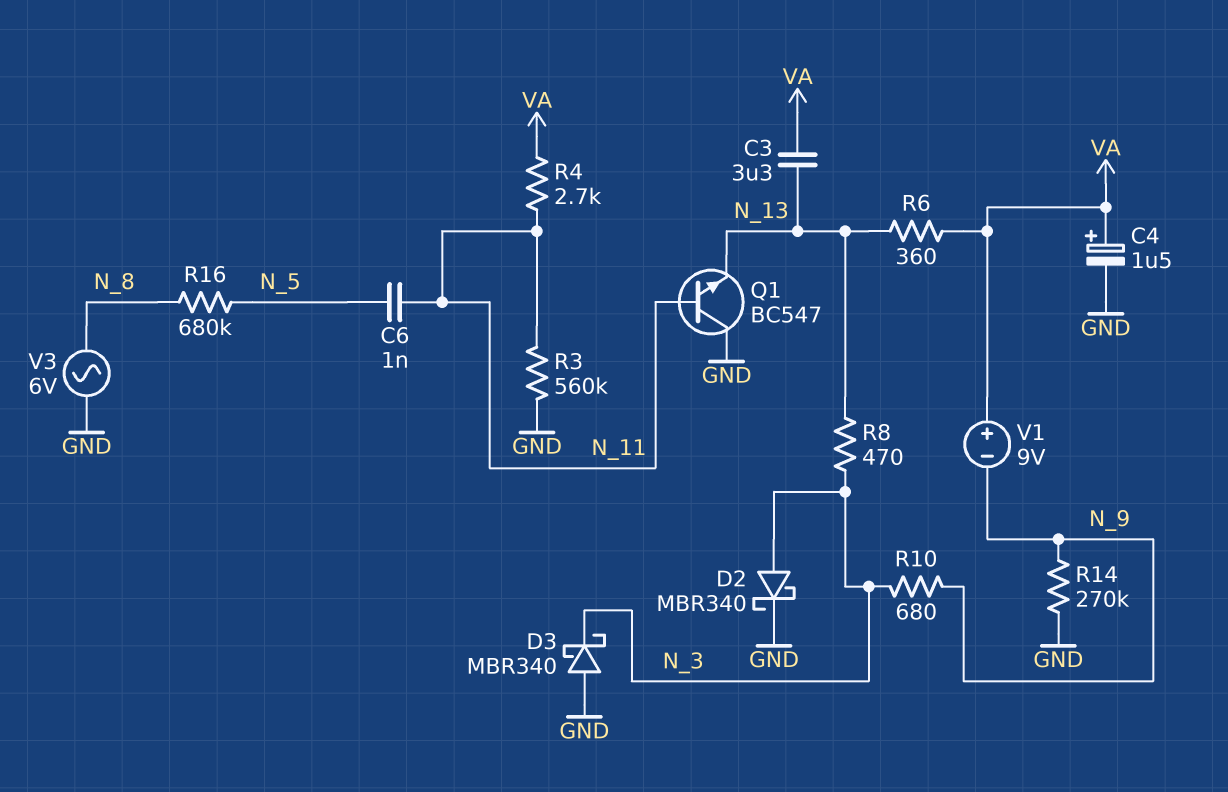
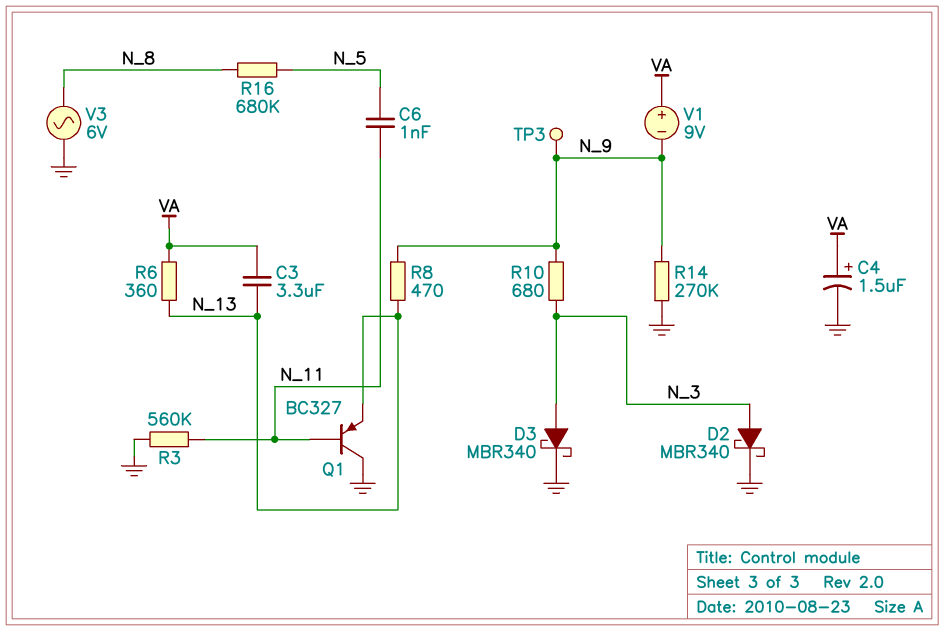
D3: schottky MBR340 (A GND, K N_3) -> schottky MBR340 (A N_3, K GND)
Q1: NPN BC547 (B N_11, C GND, E N_13) -> PNP BC327 (B N_11, C GND, E N_13)
R4: 2.7k (N_11, VA) -> none
R8: 470 (N_3, N_13) -> 470 (N_9, N_13)
TP3: none -> test point (N_9)

